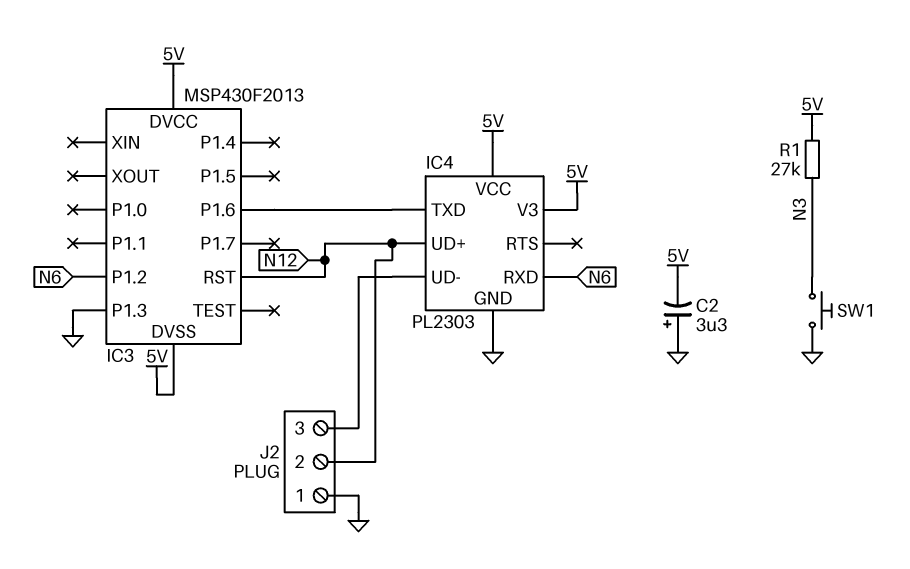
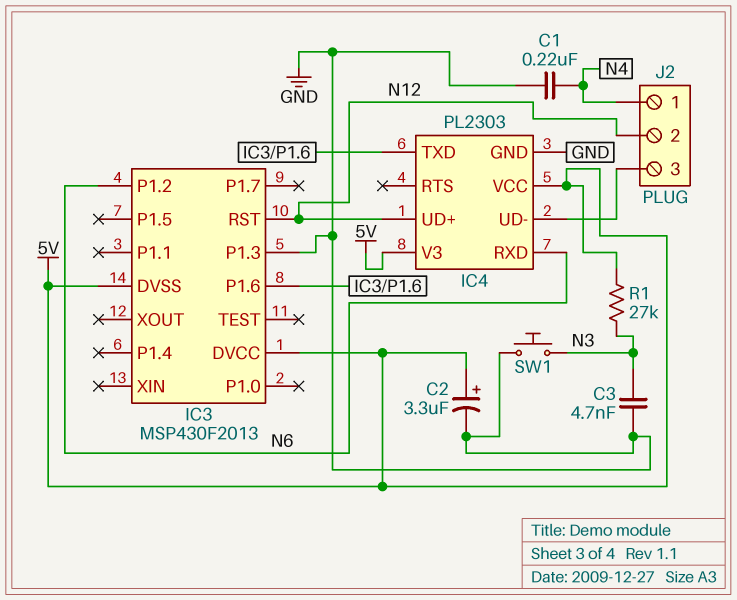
C1: none -> 220nF (GND, N4)
C2: 3.3uF (plus GND, minus 5V) -> 3.3uF (plus 5V, minus GND)
C3: none -> 4.7nF (GND, N3)
J2 pin 1: GND -> N4

